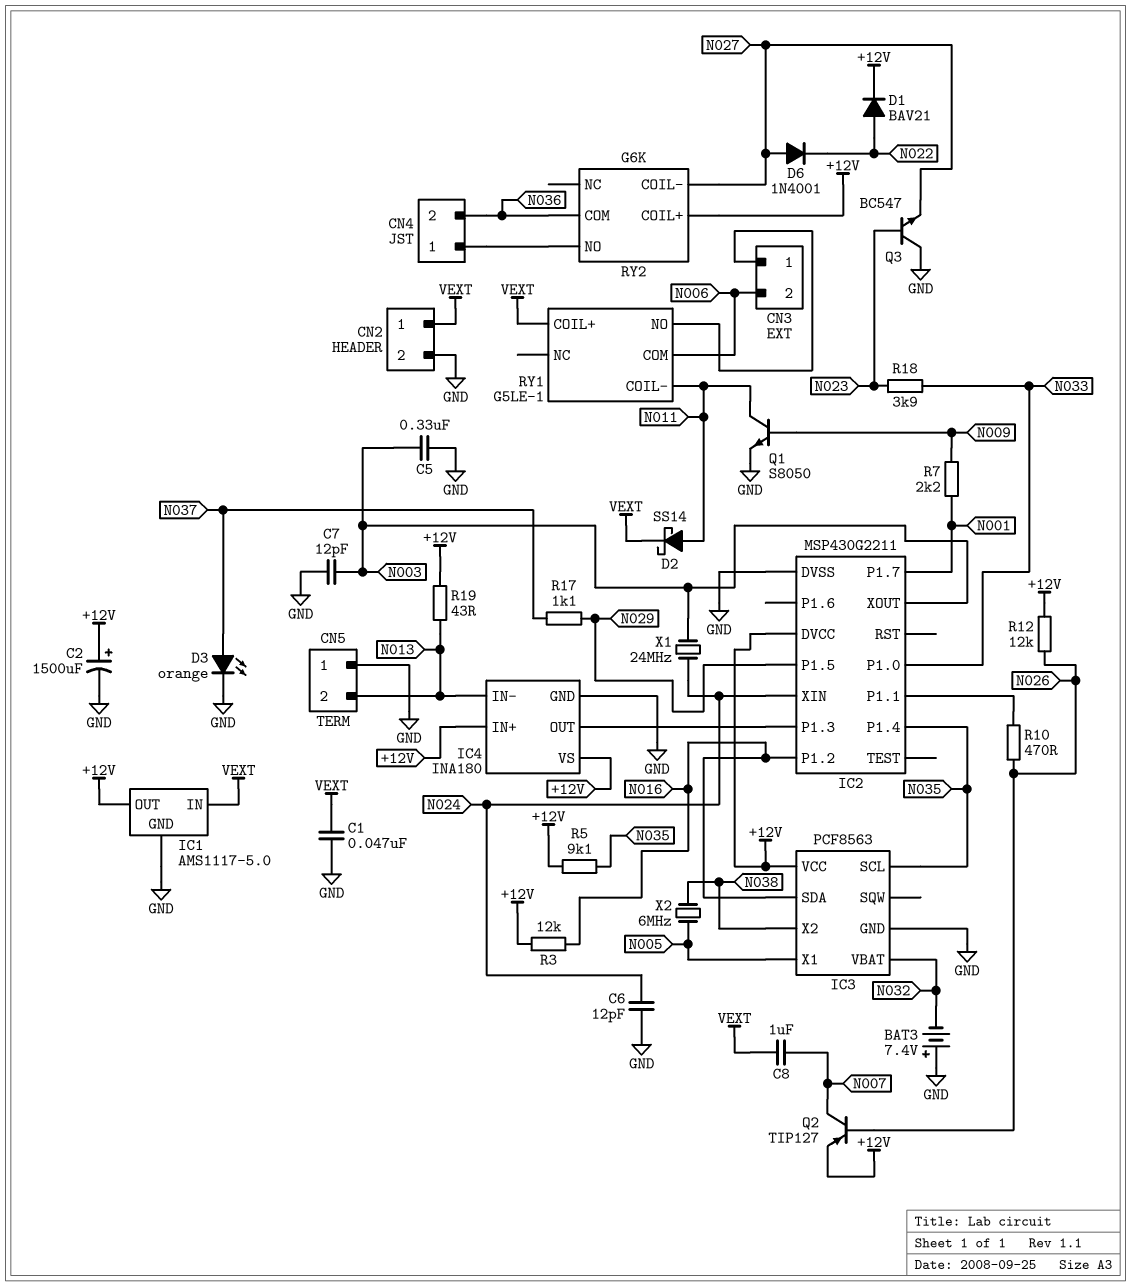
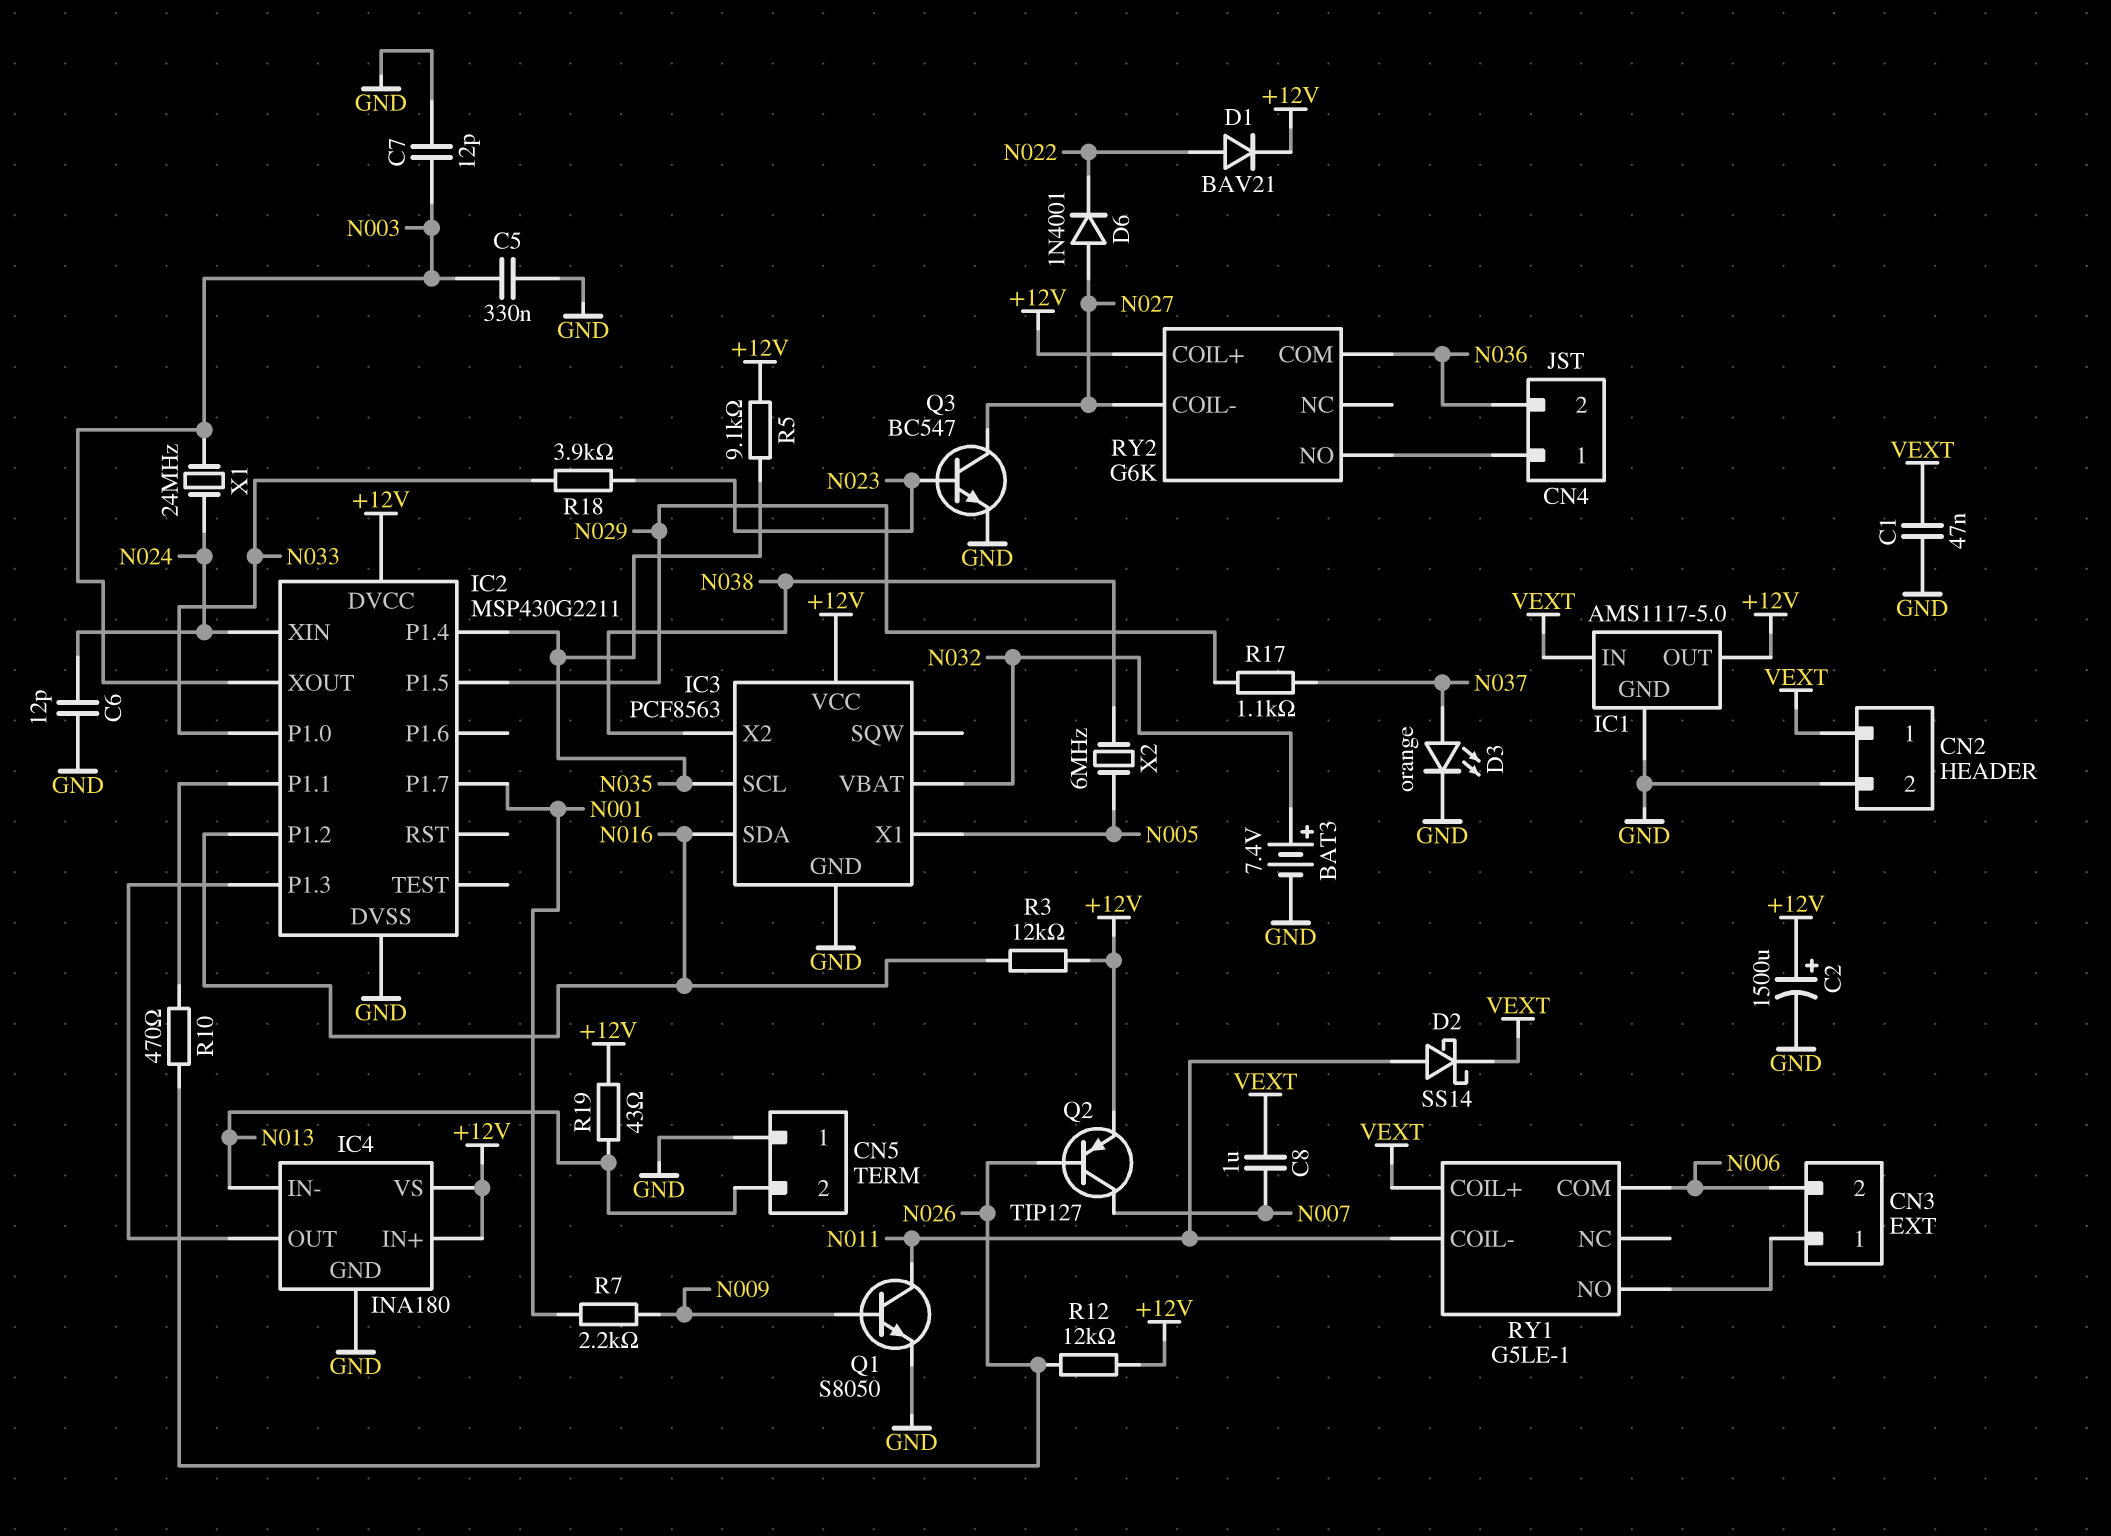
BAT3: 7.4V (plus GND, minus N032) -> 7.4V (plus N032, minus GND)
Q3: NPN BC547 (B N023, C GND, E N027) -> NPN BC547 (B N023, C N027, E GND)

